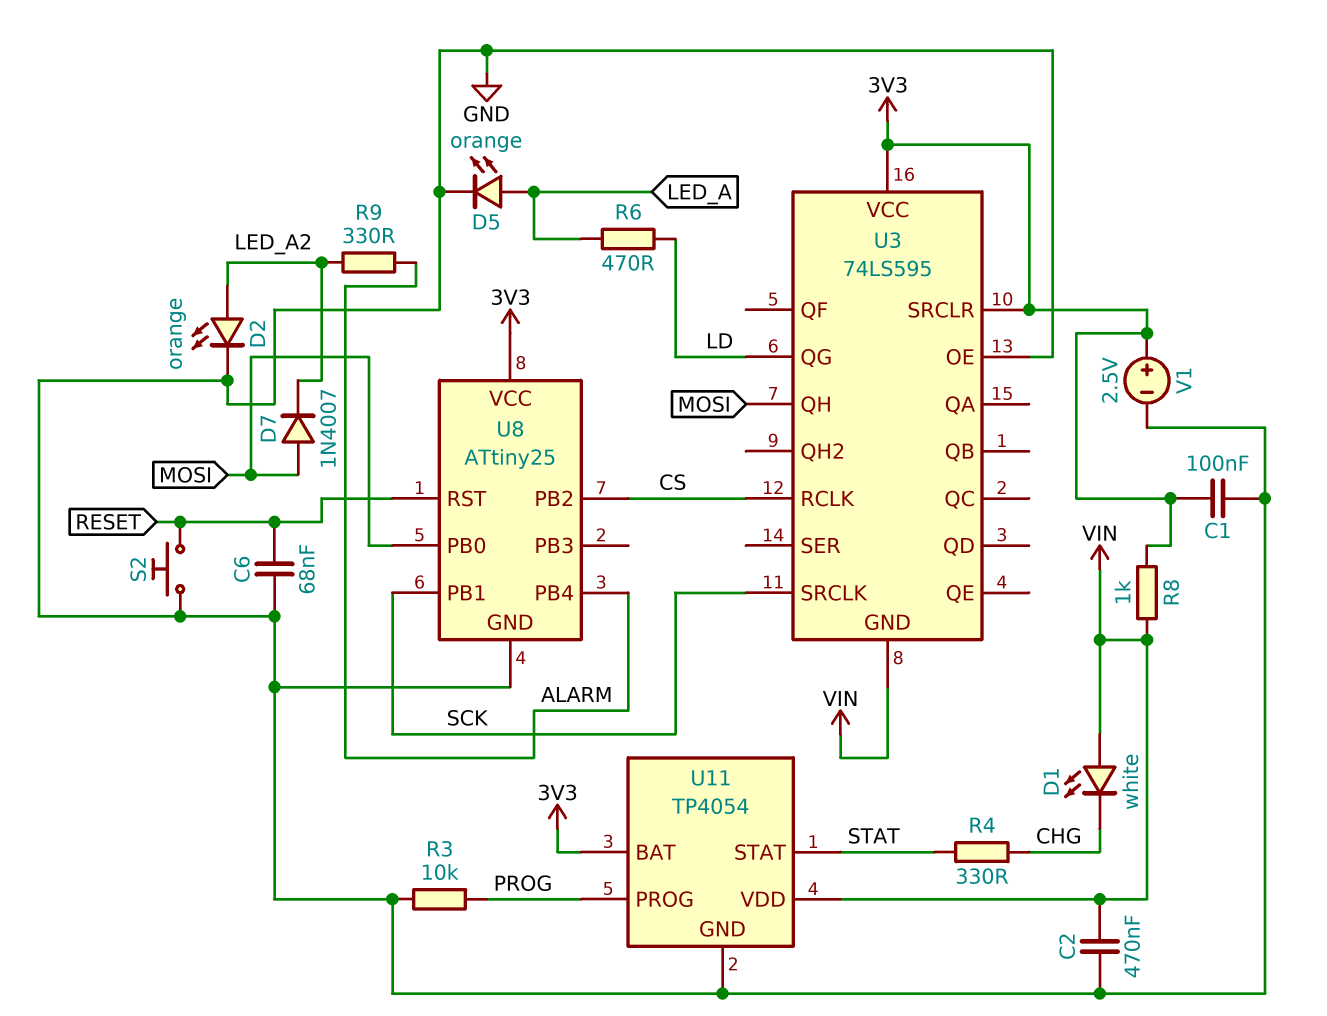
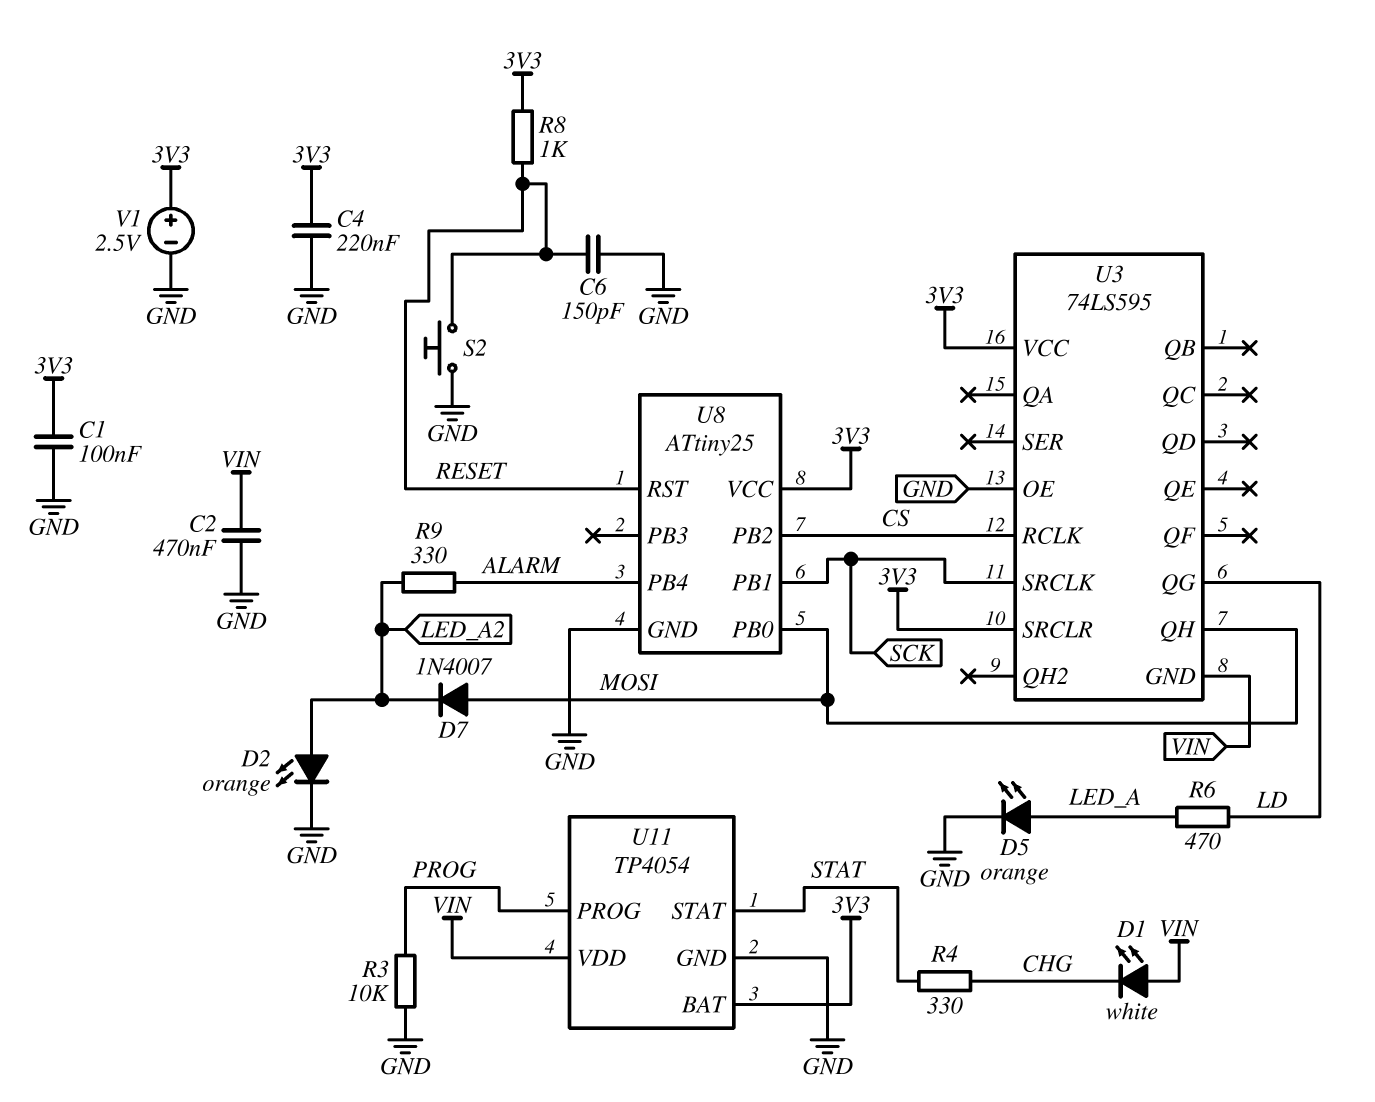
C4: none -> 220nF (3V3, GND)
C6: 68nF (GND, RESET) -> 150pF (GND, RESET)
R8: 1k (3V3, VIN) -> 1k (3V3, RESET)

